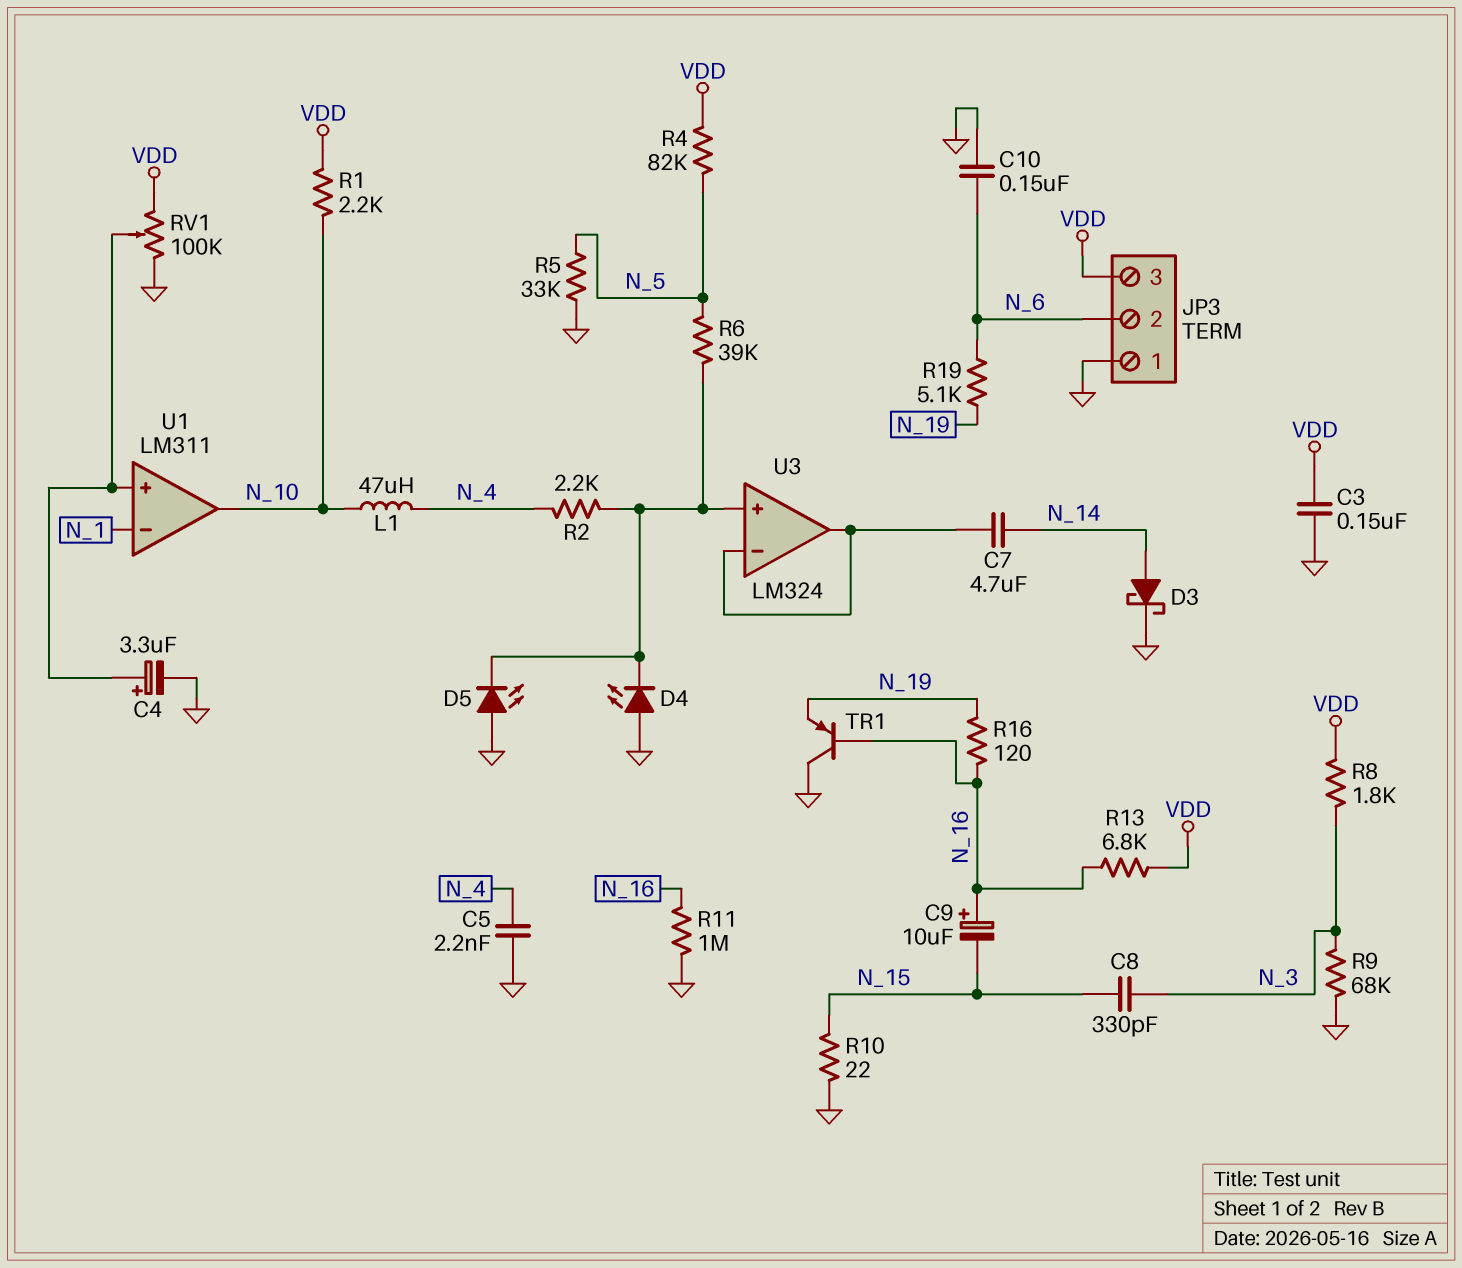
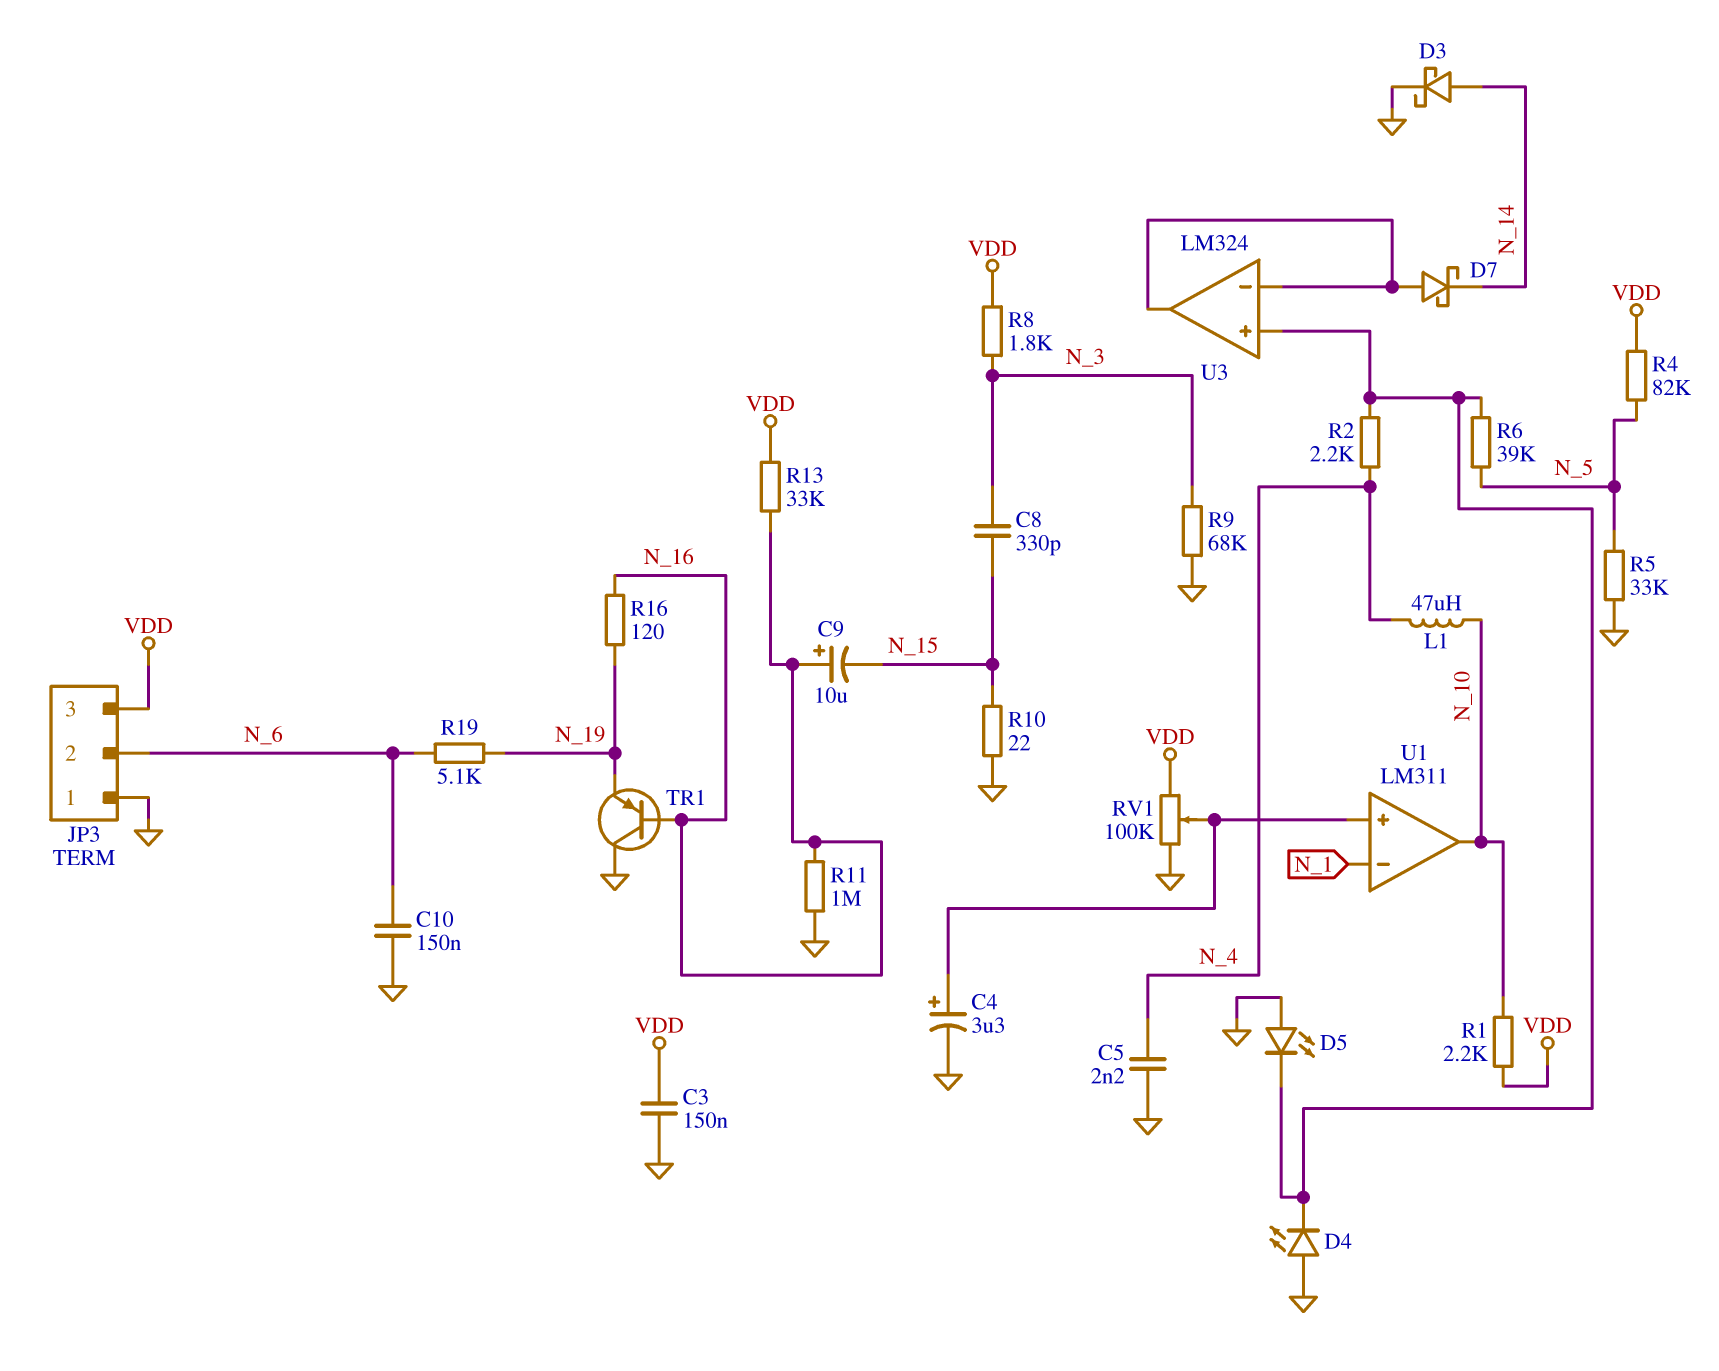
C7: 4.7uF (N_14, U3/in-) -> none
D7: none -> schottky (A U3/in-, K N_14)
R13: 6.8k (N_16, VDD) -> 33k (N_16, VDD)

